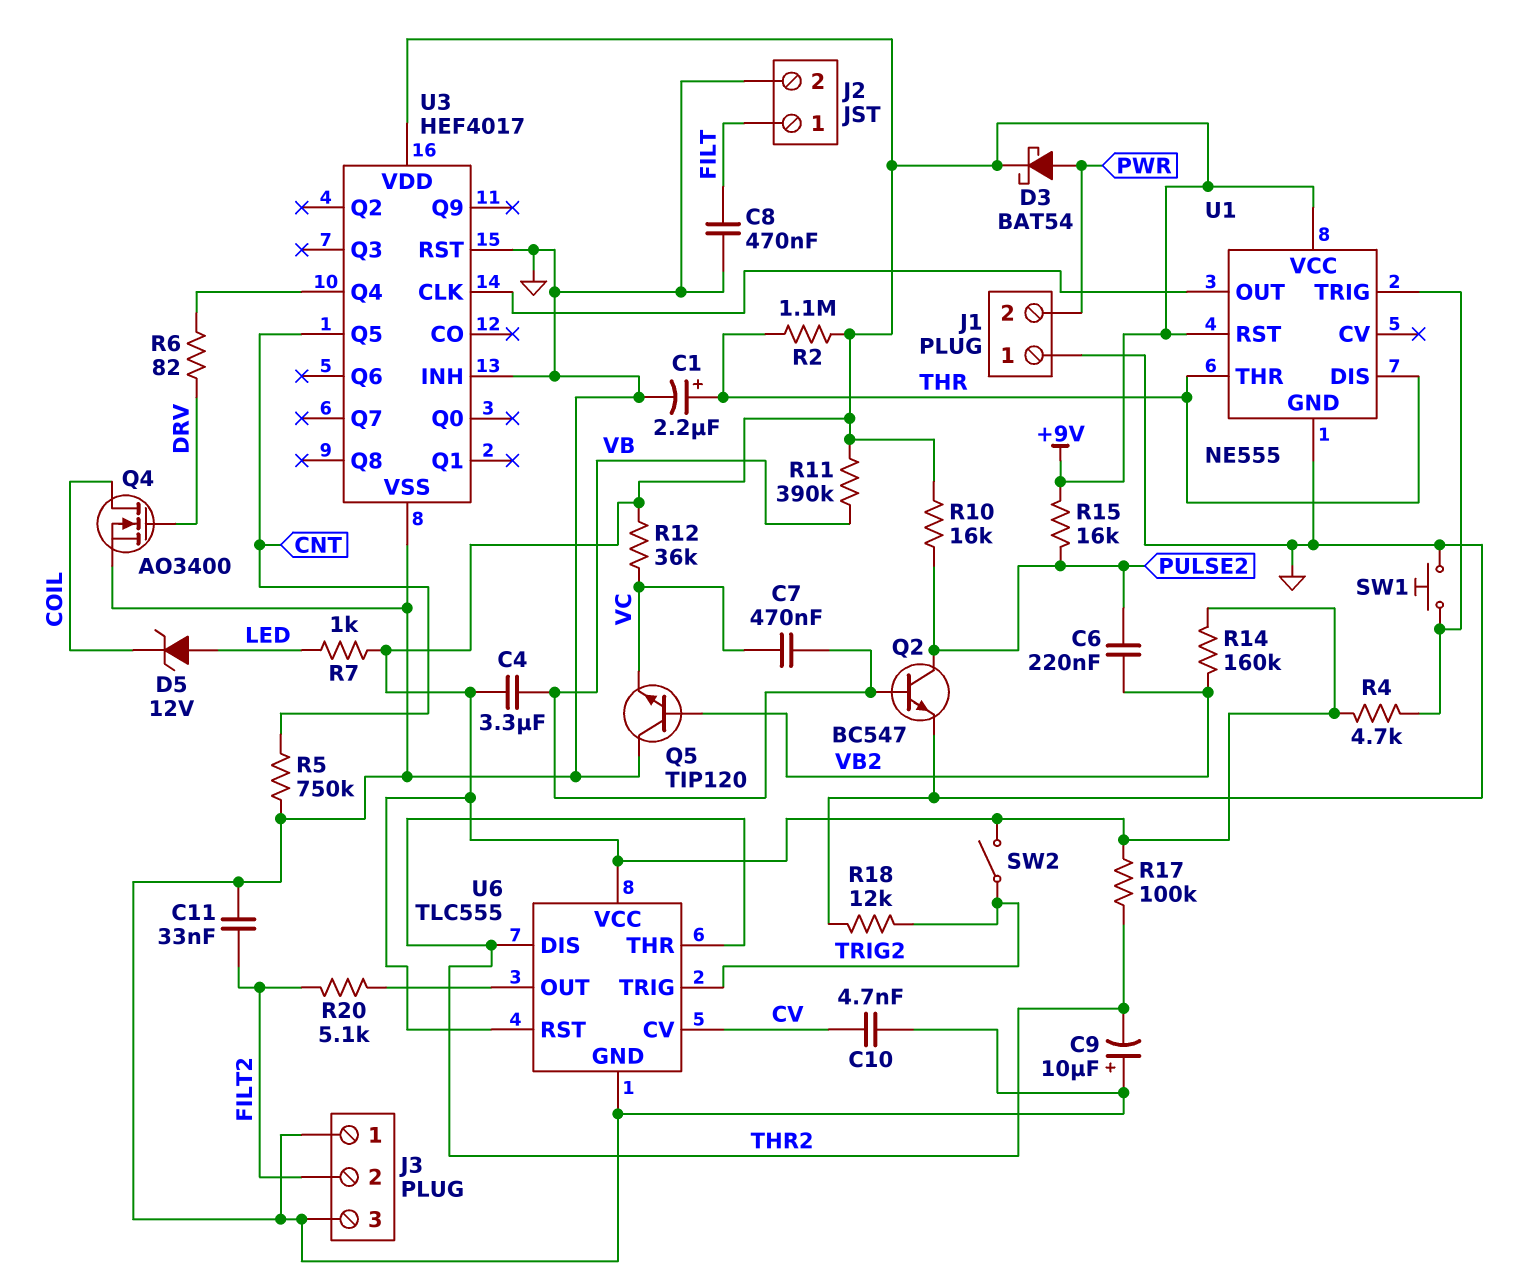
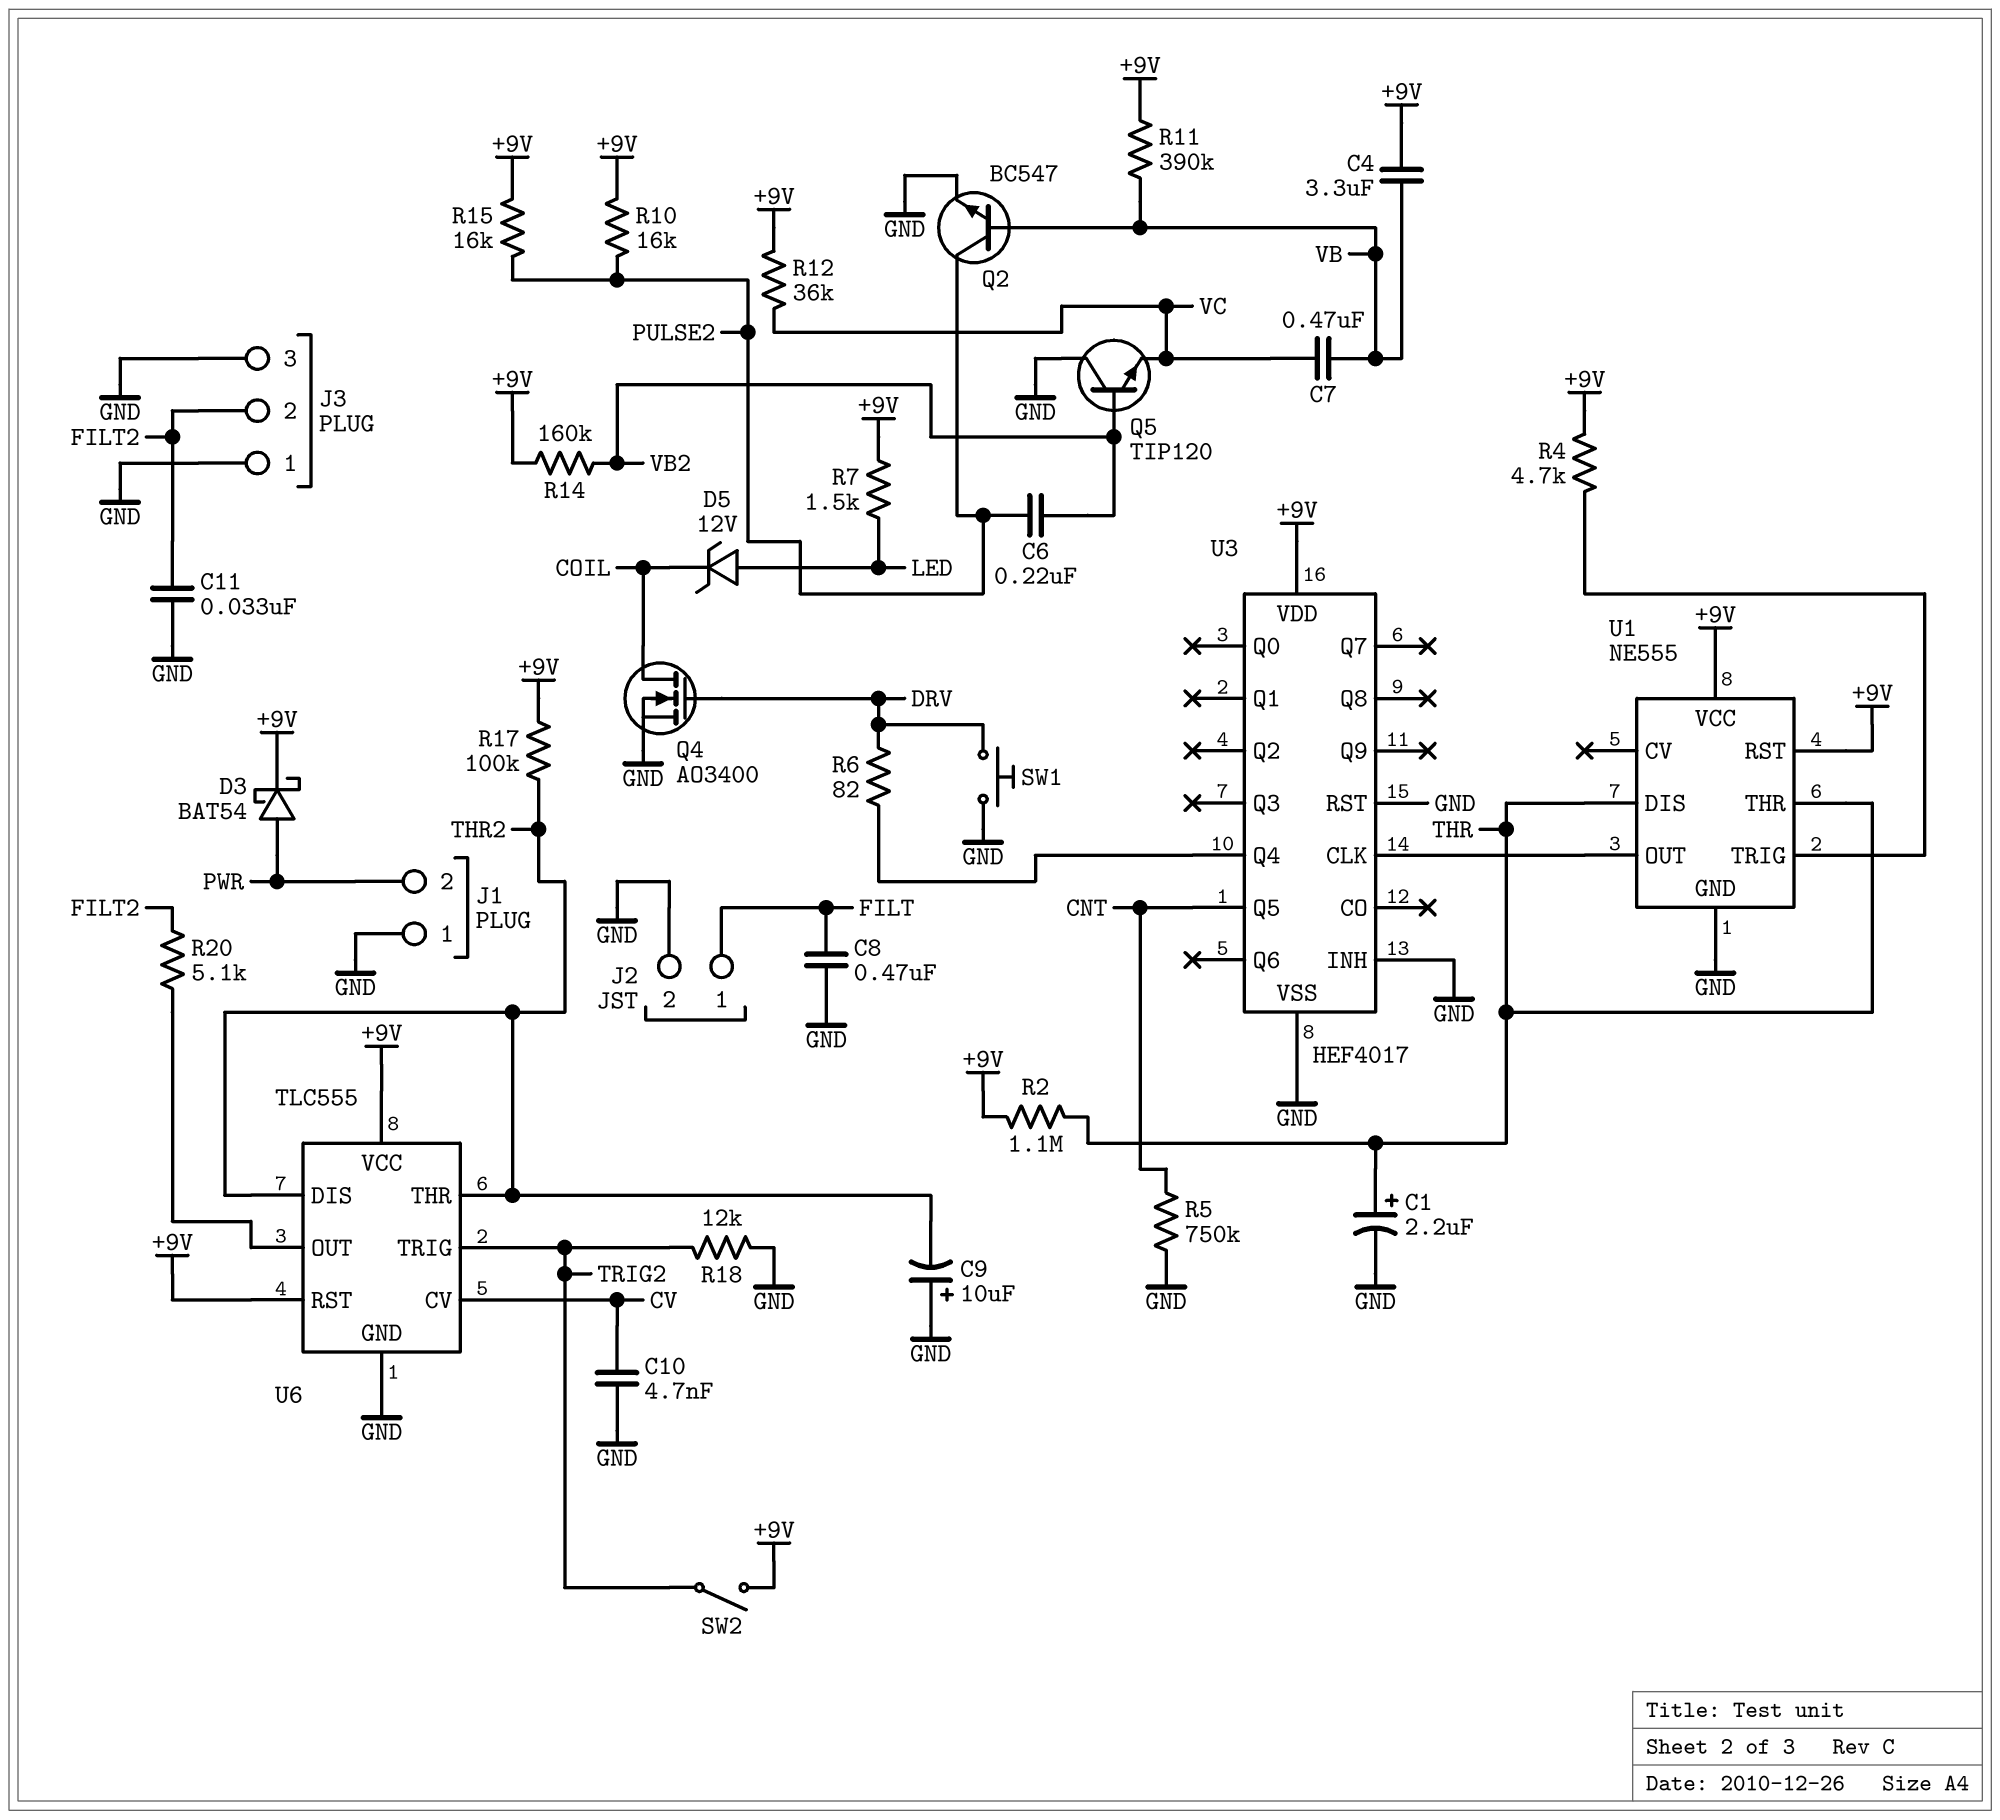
R7: 1k (+9V, LED) -> 1.5k (+9V, LED)
SW1: button (GND, U1/TRIG) -> button (DRV, GND)

